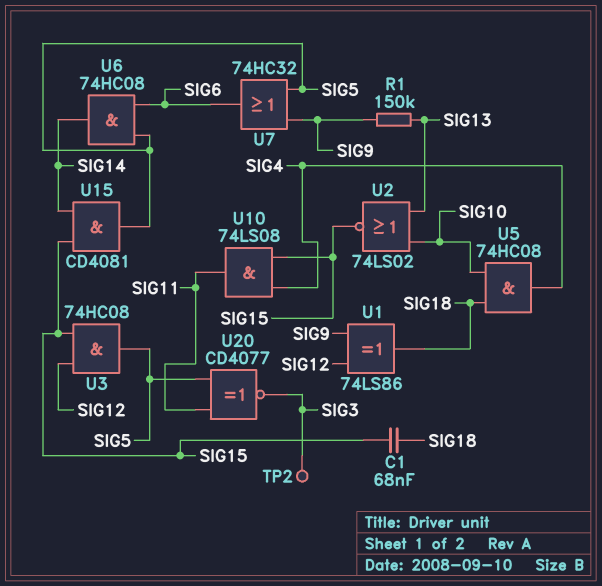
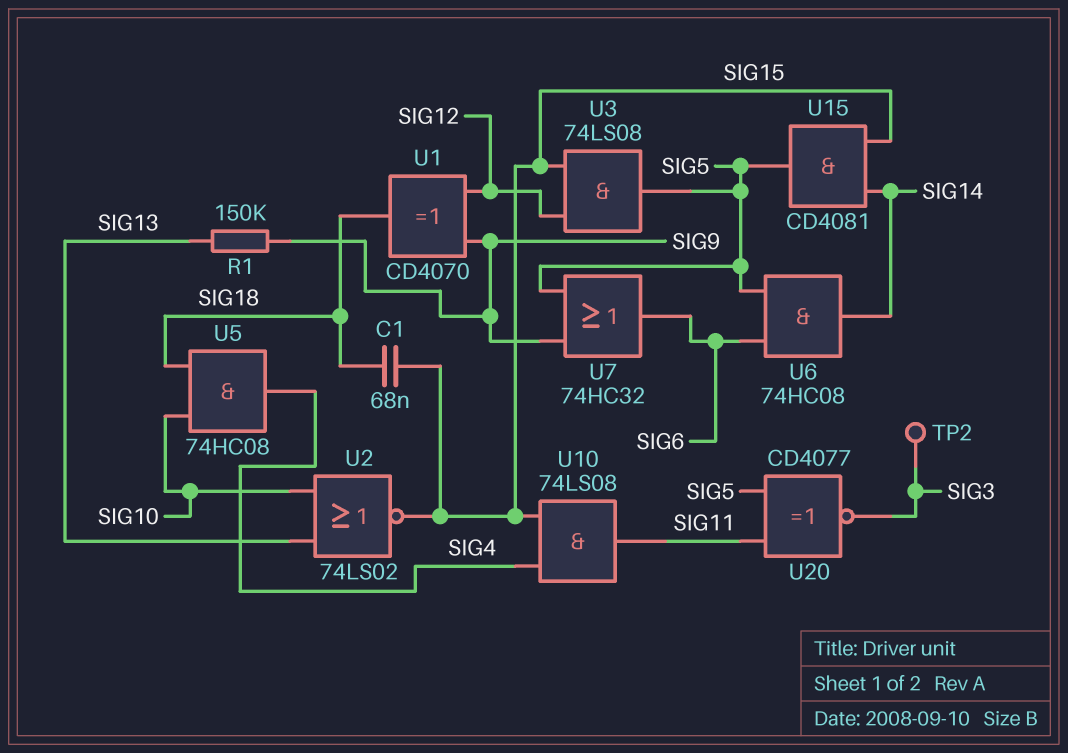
U1: XOR 74LS86 (in SIG9, in SIG12, out SIG18) -> XOR CD4070 (in SIG9, in SIG12, out SIG18)
U3: AND 74HC08 (in SIG12, in SIG15, out SIG5) -> AND 74LS08 (in SIG12, in SIG15, out SIG5)

